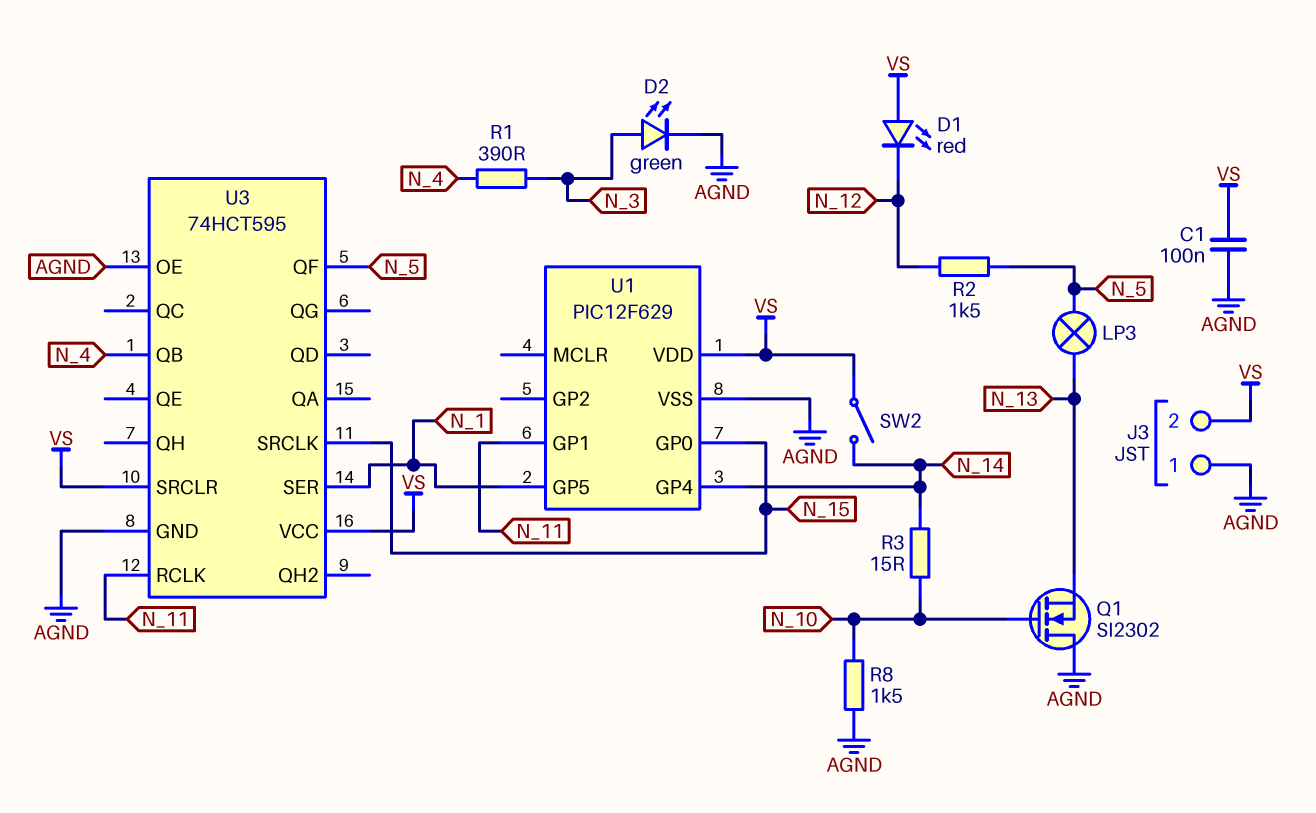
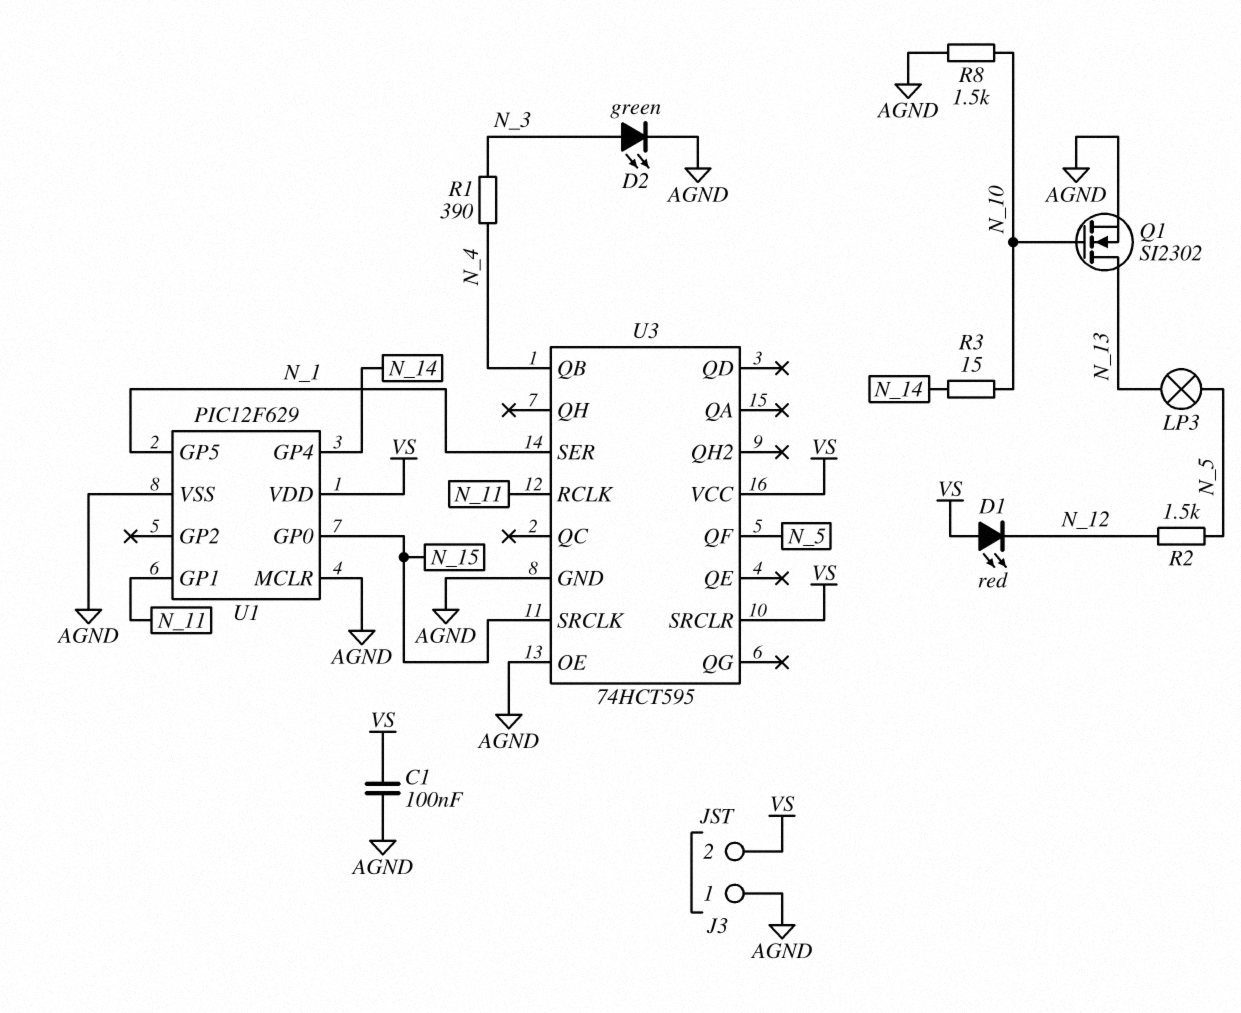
Q1: NMOS SI2302 (G N_10, D AGND, S N_13) -> NMOS SI2302 (G N_10, D N_13, S AGND)
SW2: switch (N_14, VS) -> none
U1 pin MCLR: none -> AGND

